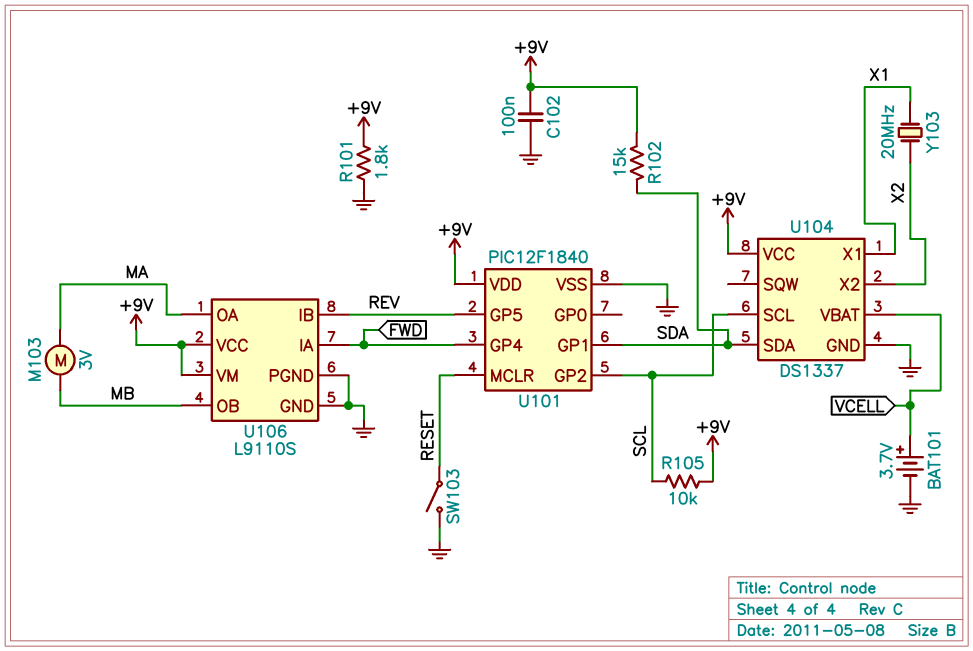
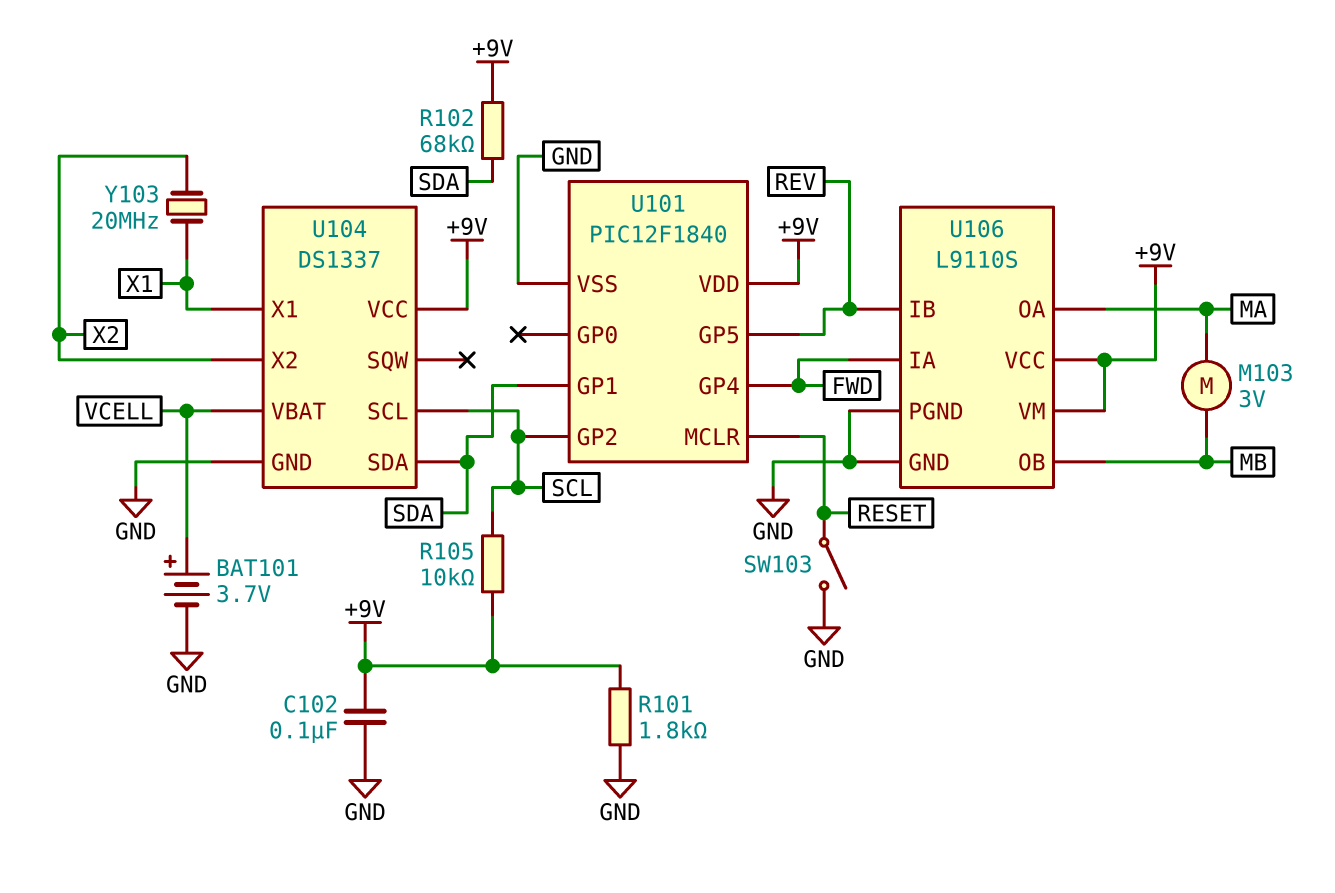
R102: 15k (+9V, SDA) -> 68k (+9V, SDA)

